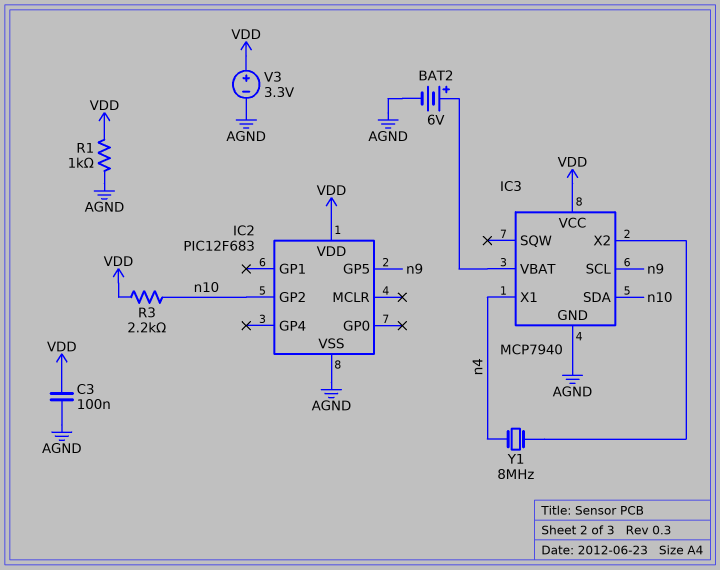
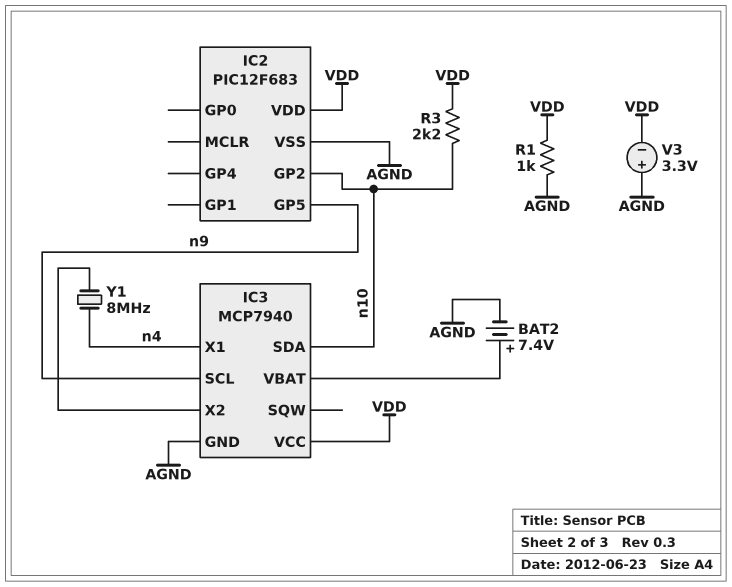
BAT2: 6V (plus IC3/VBAT, minus AGND) -> 7.4V (plus IC3/VBAT, minus AGND)
C3: 100nF (AGND, VDD) -> none
V3: 3.3V (plus VDD, minus AGND) -> 3.3V (plus AGND, minus VDD)

